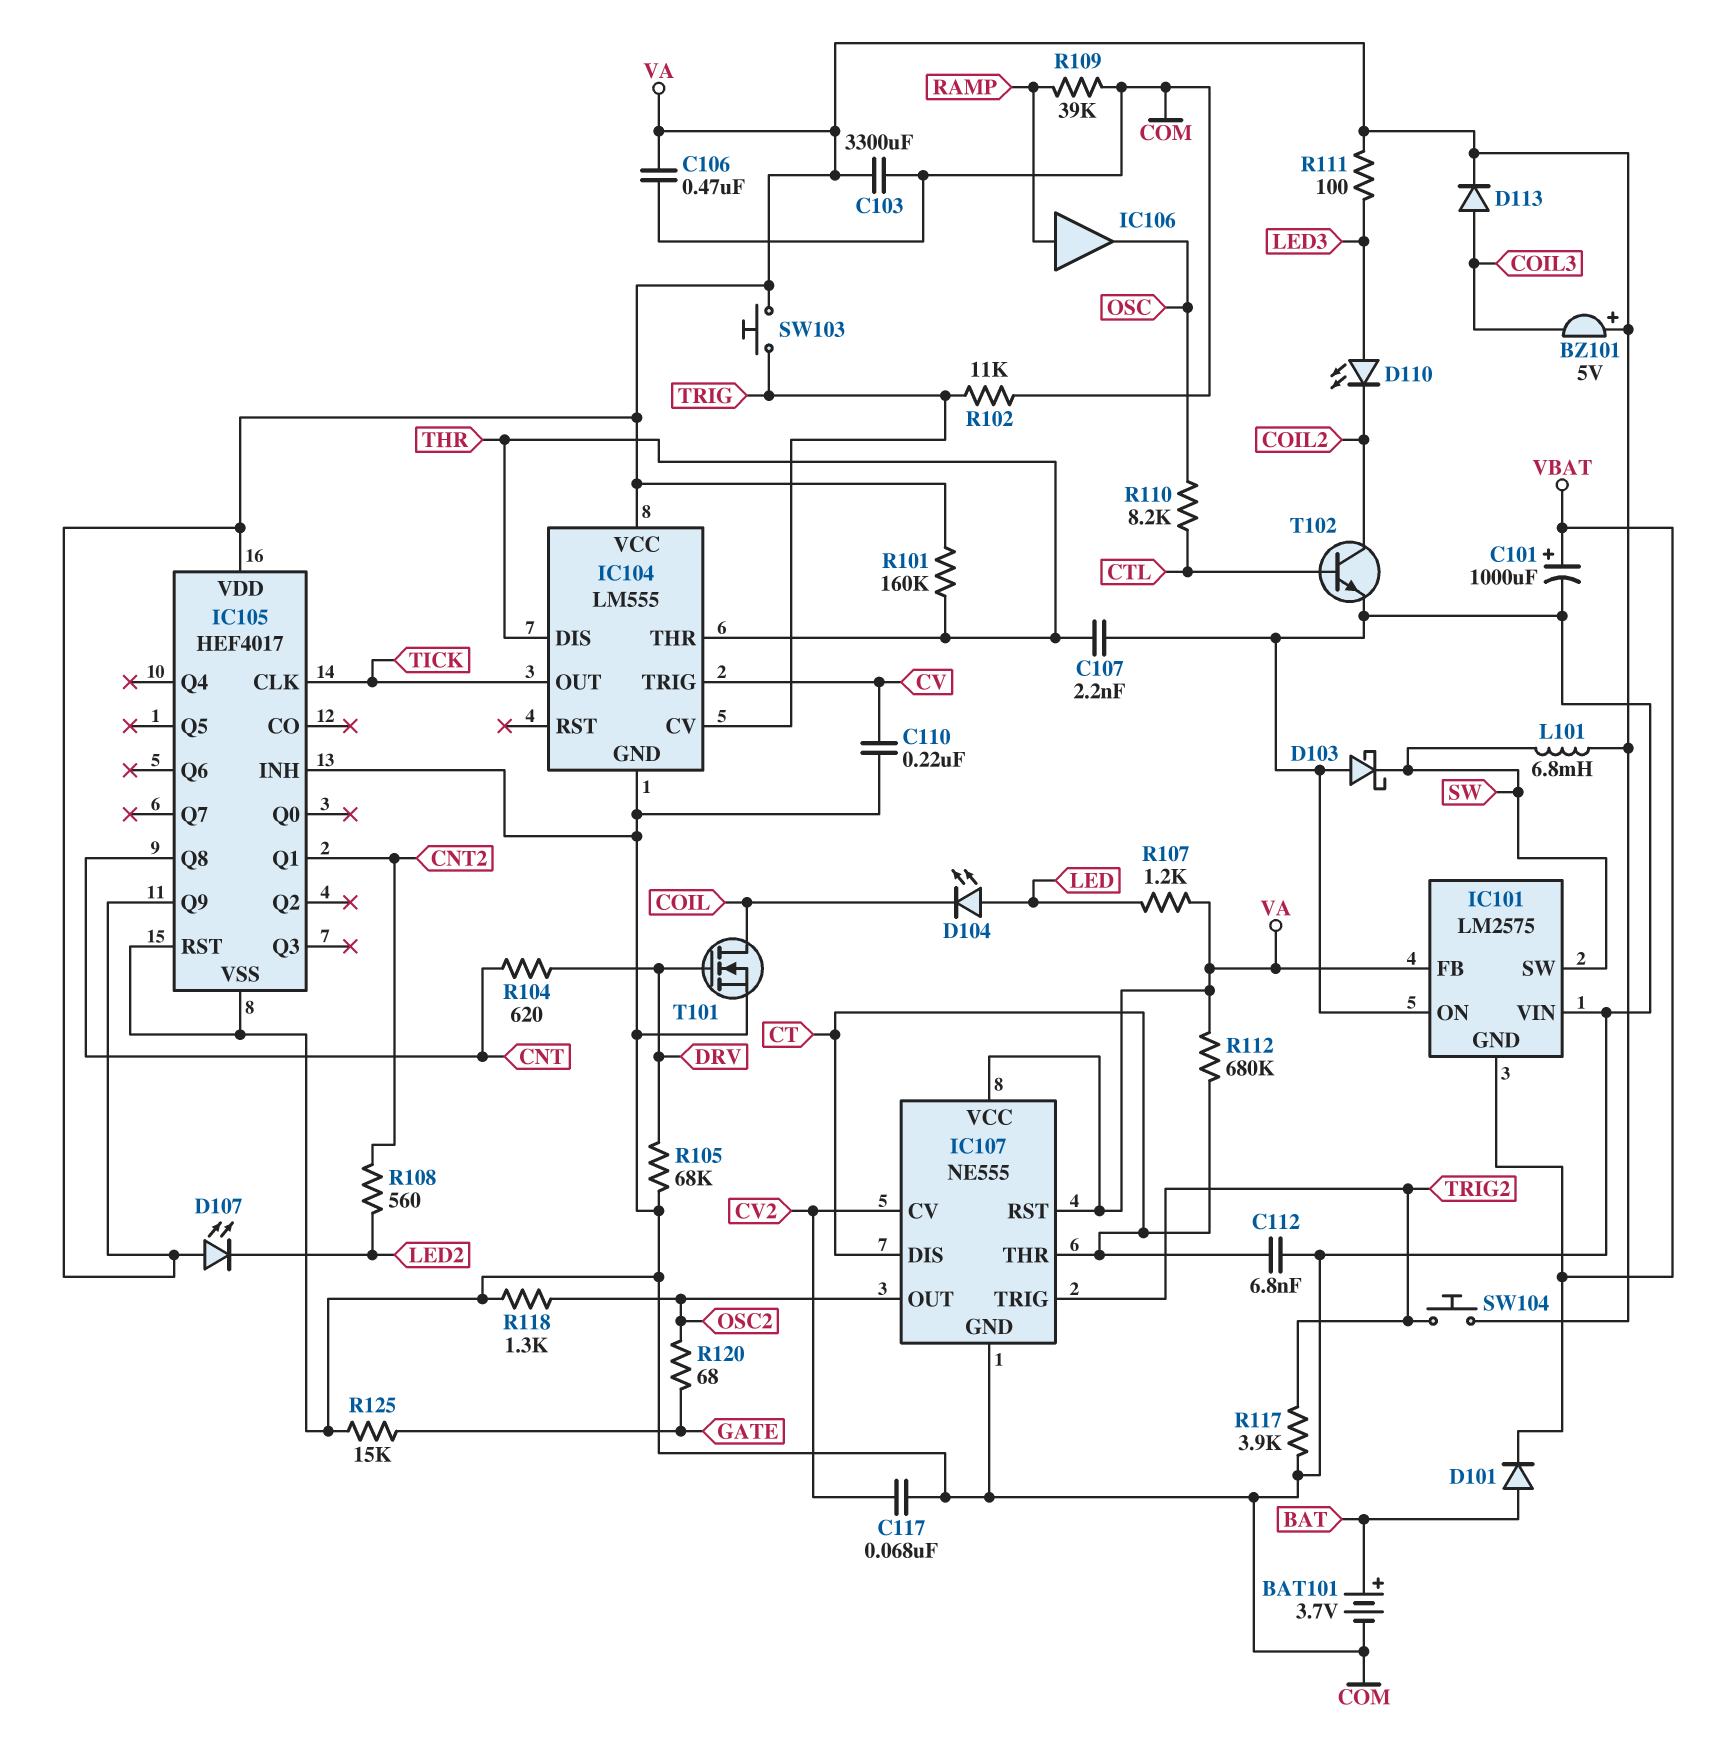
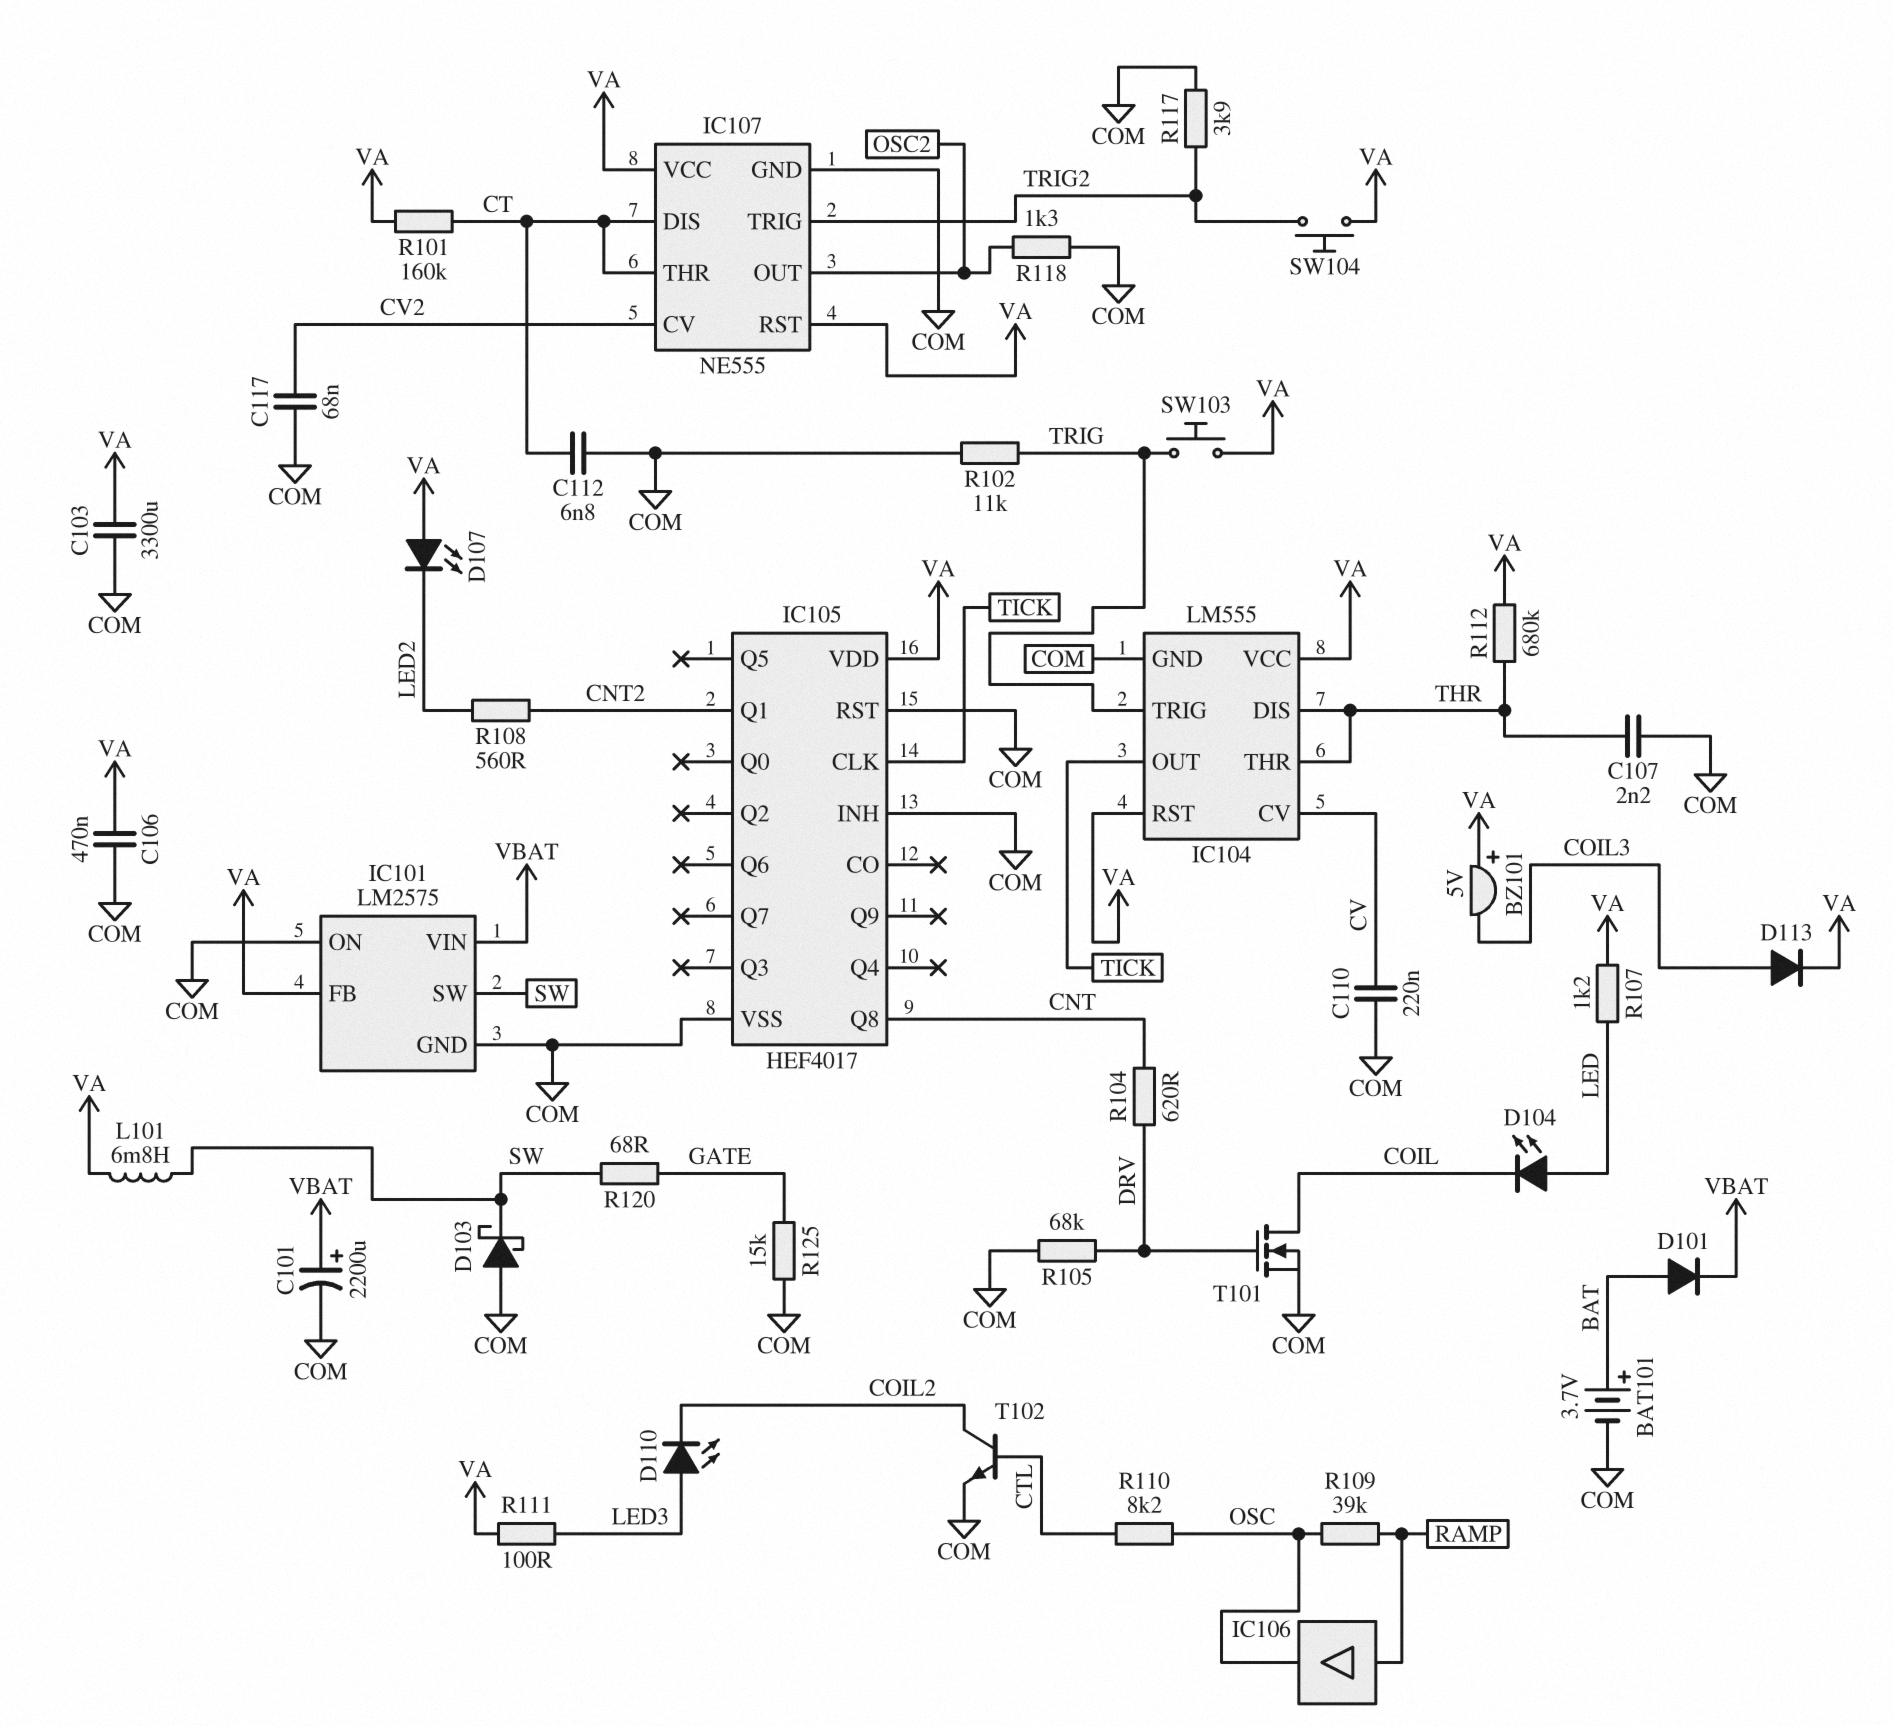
C101: 1000uF (plus VBAT, minus COM) -> 2200uF (plus VBAT, minus COM)
IC101 pin GND: VBAT -> COM
IC101 pin VIN: COM -> VBAT
IC104 pin CV: TRIG -> CV
IC104 pin RST: none -> VA
IC104 pin TRIG: CV -> TRIG
IC105 pin Q9: VA -> none
R101: 160k (THR, VA) -> 160k (CT, VA)
R109: 39k (COM, RAMP) -> 39k (OSC, RAMP)
R112: 680k (CT, VA) -> 680k (THR, VA)
R120: 68 (GATE, OSC2) -> 68 (GATE, SW)

